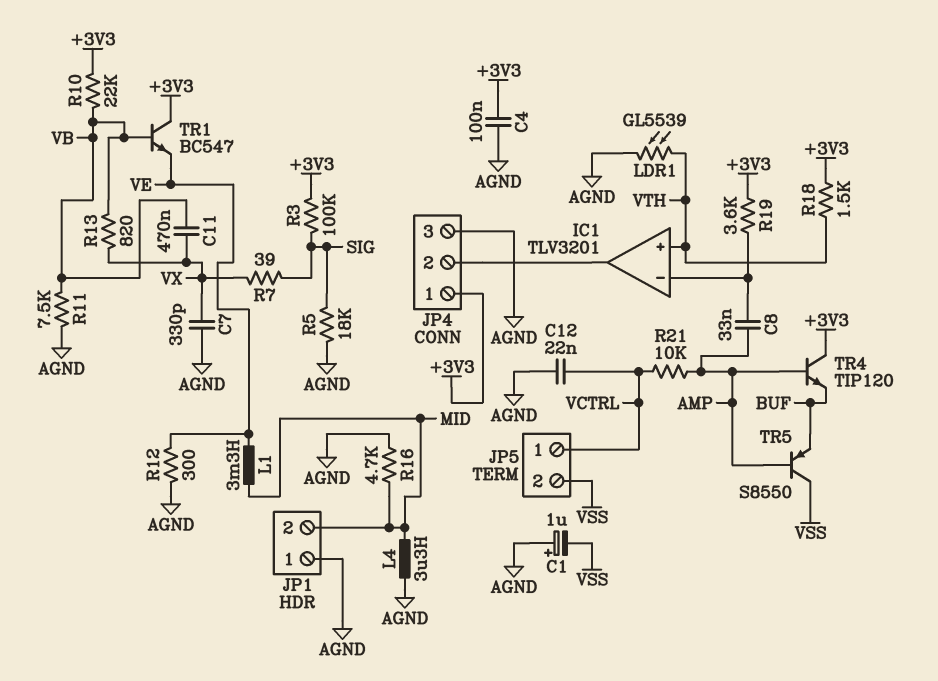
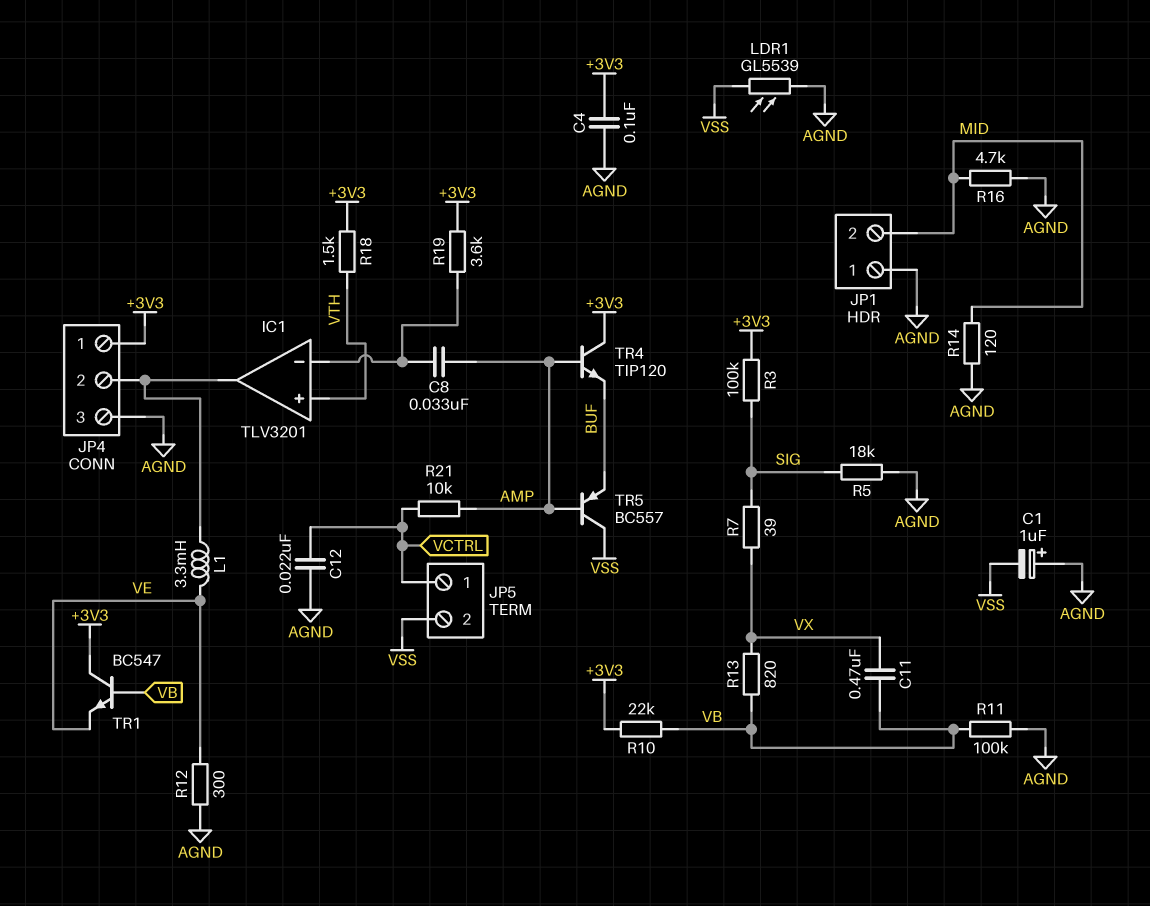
C7: 330pF (AGND, VX) -> none
L1: 3.3mH (MID, VE) -> 3.3mH (IC1/out, VE)
L4: 3.3uH (AGND, MID) -> none
LDR1: GL5539 (AGND, VTH) -> GL5539 (AGND, VSS)
R11: 7.5k (AGND, VB) -> 100k (AGND, VB)
R14: none -> 120 (AGND, MID)
TR5: PNP S8550 (B AMP, C VSS, E BUF) -> PNP BC557 (B AMP, C VSS, E BUF)

